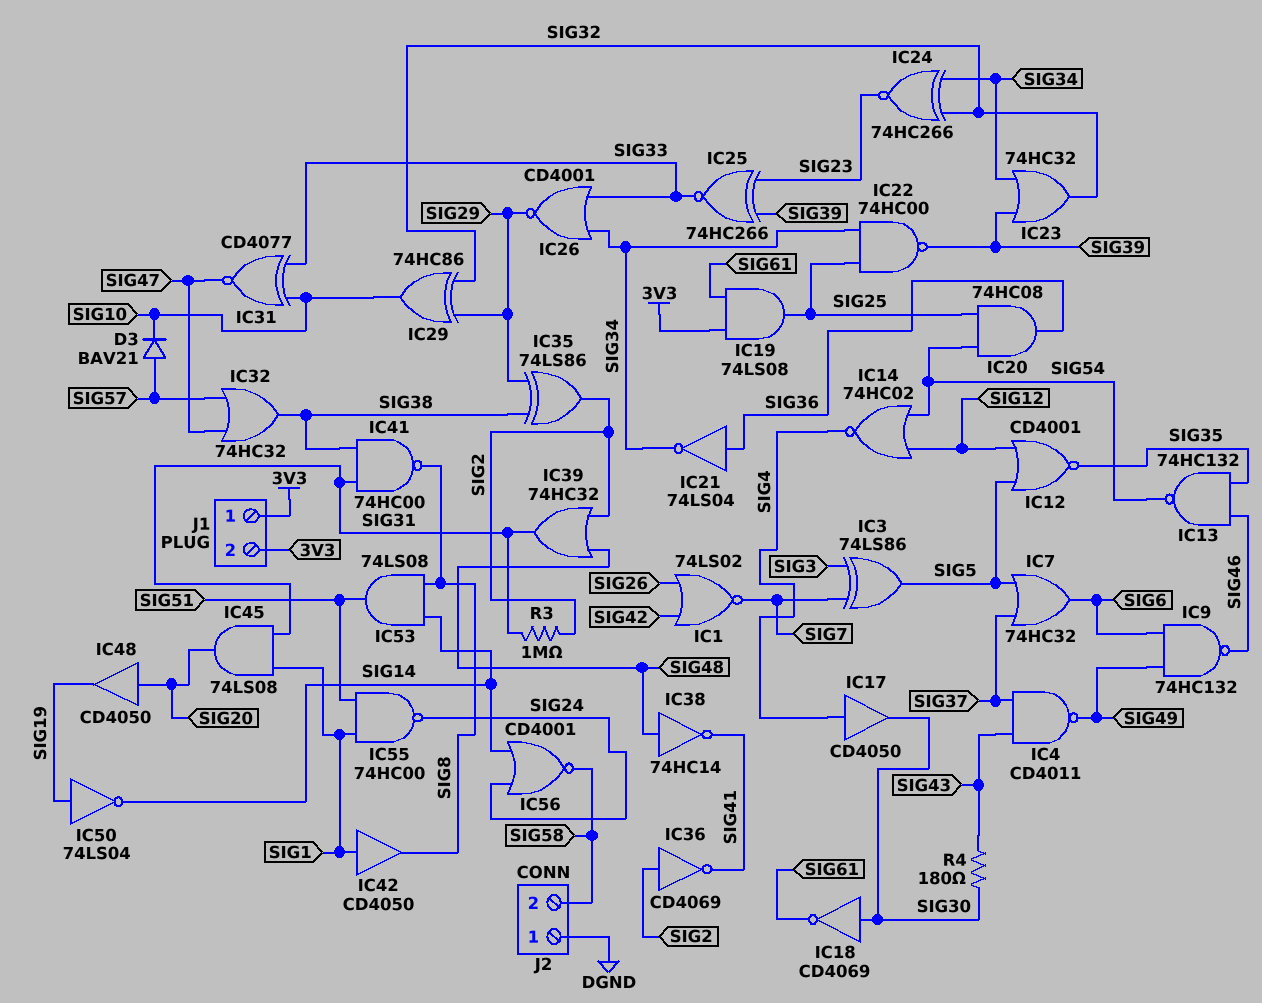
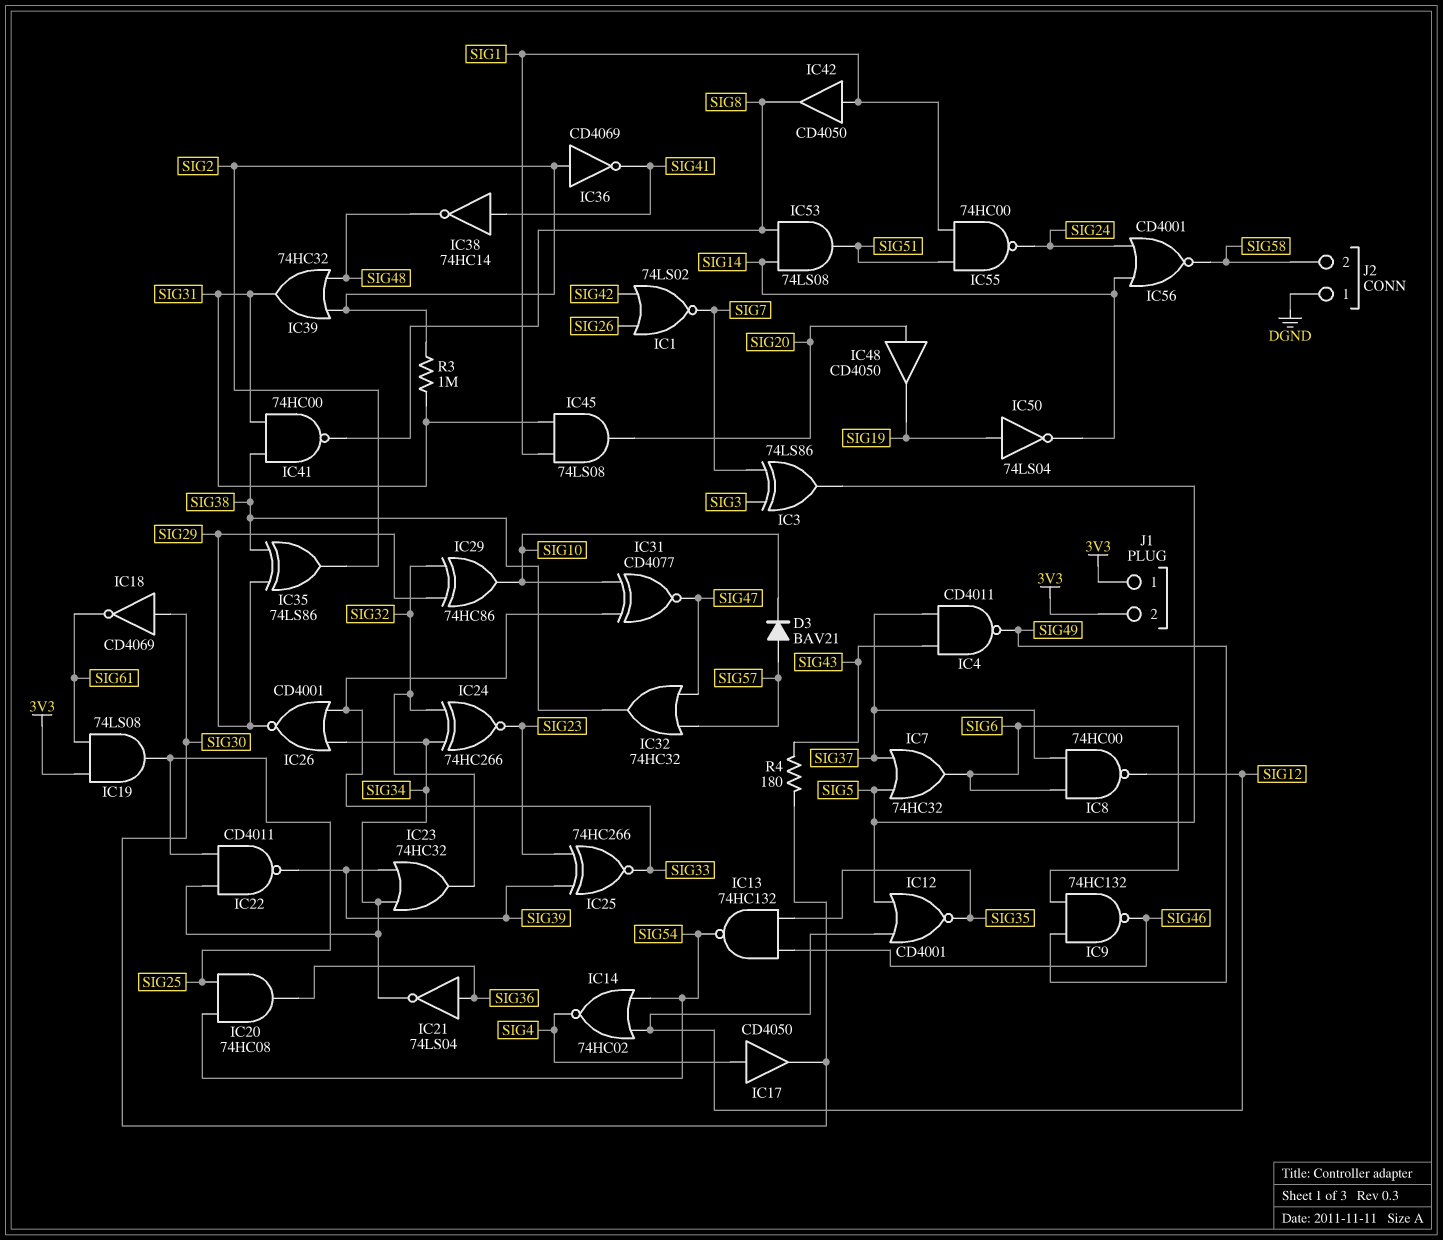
IC8: none -> NAND 74HC00 (in SIG6, in SIG37, out SIG12)
IC22: NAND 74HC00 (in SIG25, in SIG34, out SIG39) -> NAND CD4011 (in SIG25, in SIG34, out SIG39)
IC38: NOT 74HC14 (in SIG48, out SIG41) -> NOT 74HC14 (in SIG41, out SIG48)

